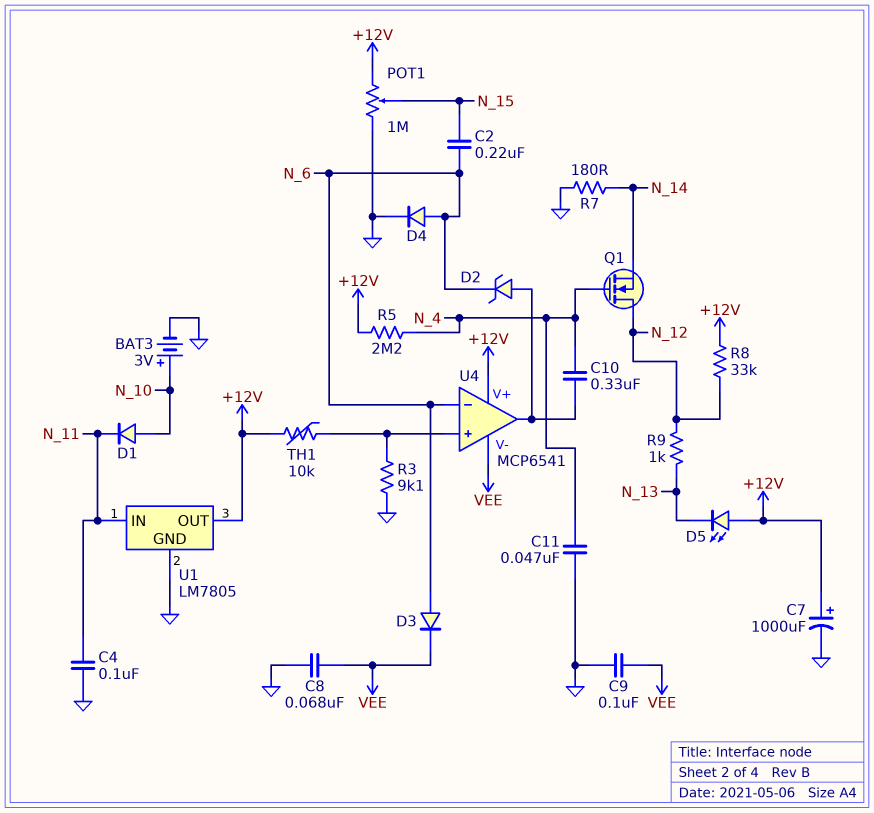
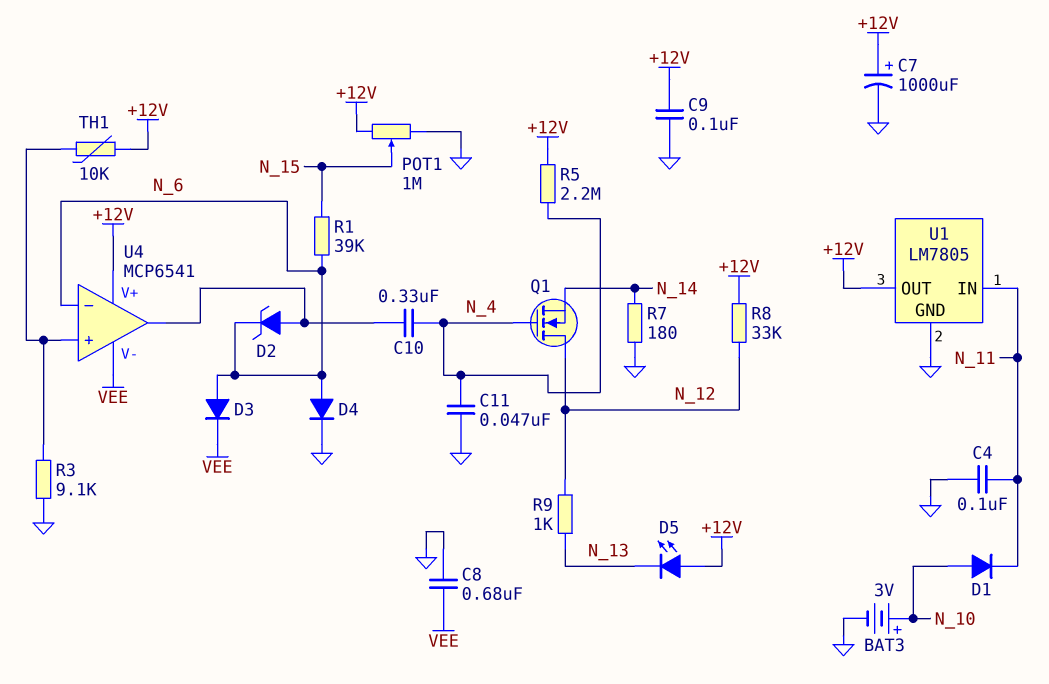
C2: 220nF (N_6, N_15) -> none
C8: 68nF (GND, VEE) -> 680nF (GND, VEE)
C9: 100nF (GND, VEE) -> 100nF (+12V, GND)
R1: none -> 39k (N_6, N_15)

